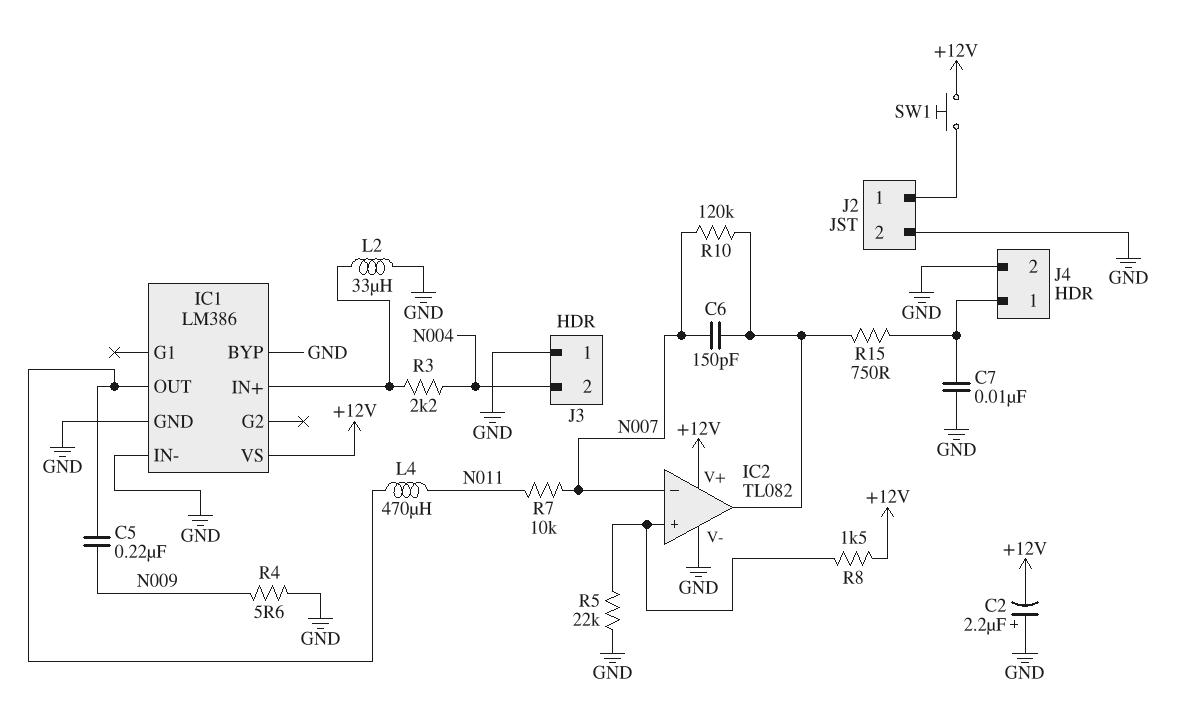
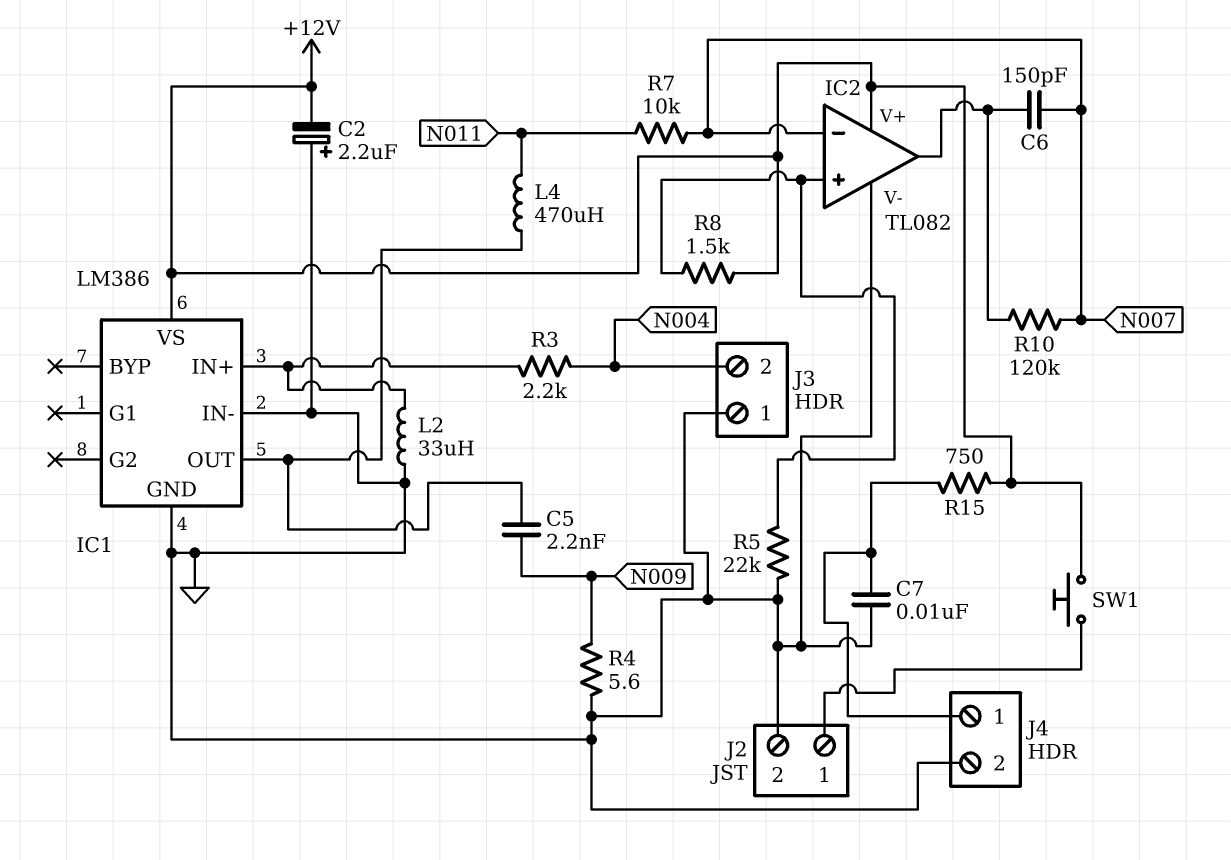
C5: 220nF (IC1/OUT, N009) -> 2.2nF (IC1/OUT, N009)
IC1 pin BYP: GND -> none
R15: 750 (IC2/out, J4/1) -> 750 (+12V, J4/1)

